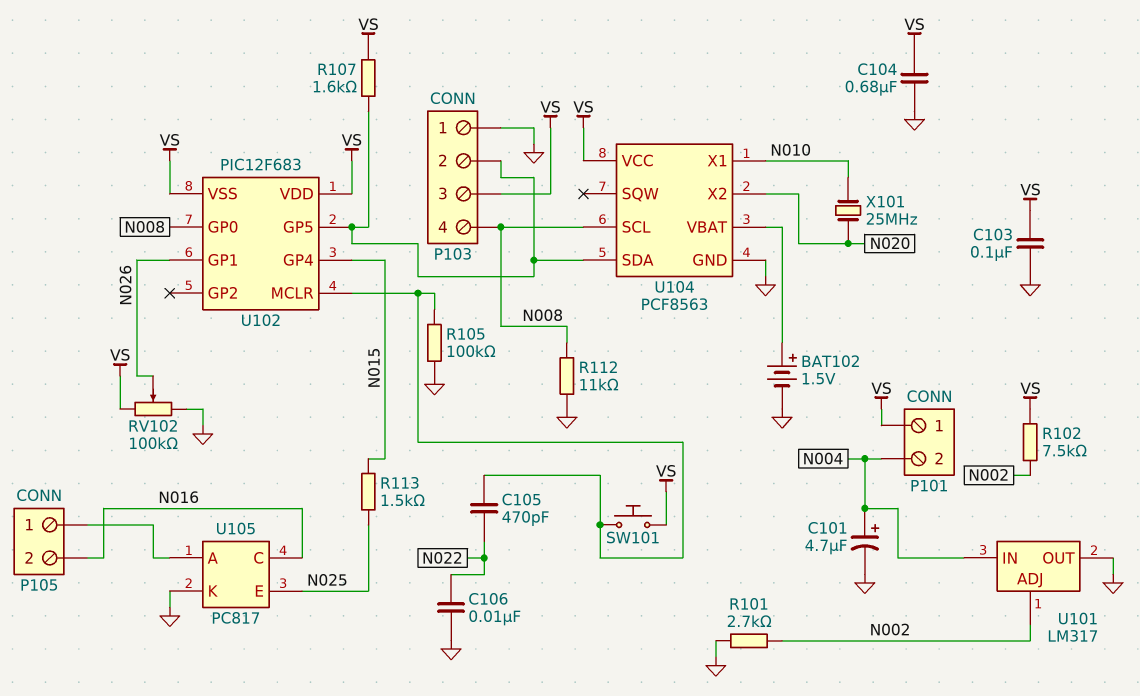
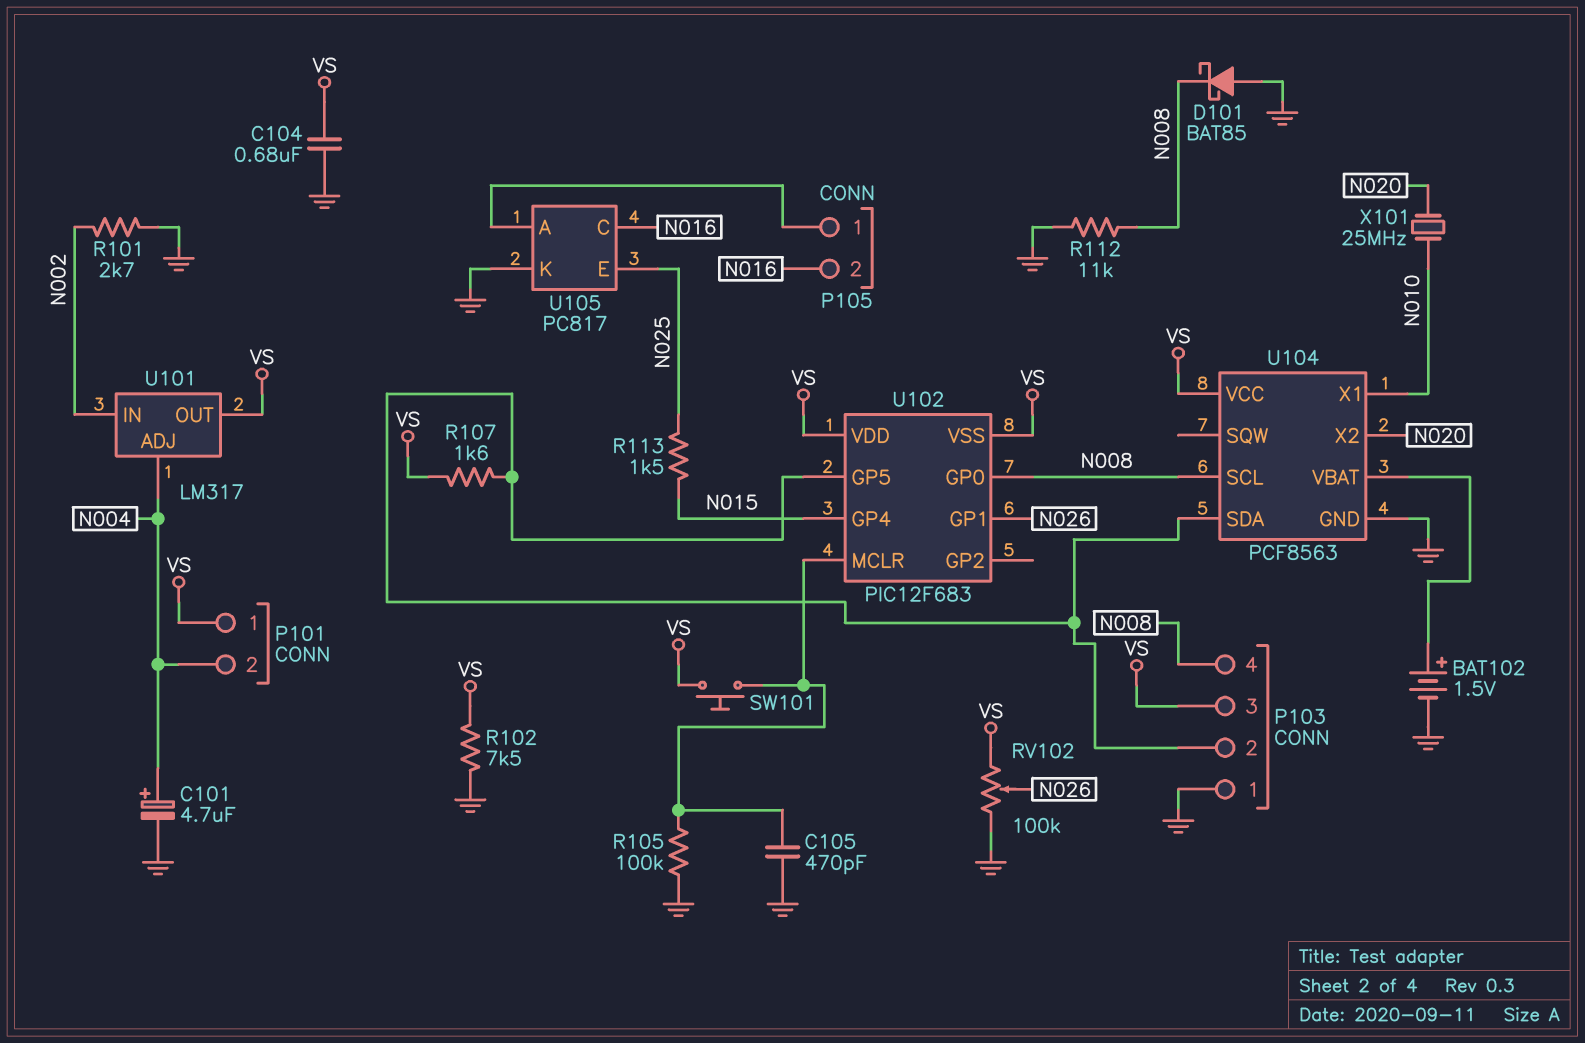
C103: 100nF (GND, VS) -> none
C105: 470pF (N022, U102/MCLR) -> 470pF (GND, U102/MCLR)
C106: 10nF (GND, N022) -> none
D101: none -> schottky BAT85 (A GND, K N008)
R102: 7.5k (N002, VS) -> 7.5k (GND, VS)
U101 pin ADJ: N002 -> N004
U101 pin IN: N004 -> N002
U101 pin OUT: GND -> VS

